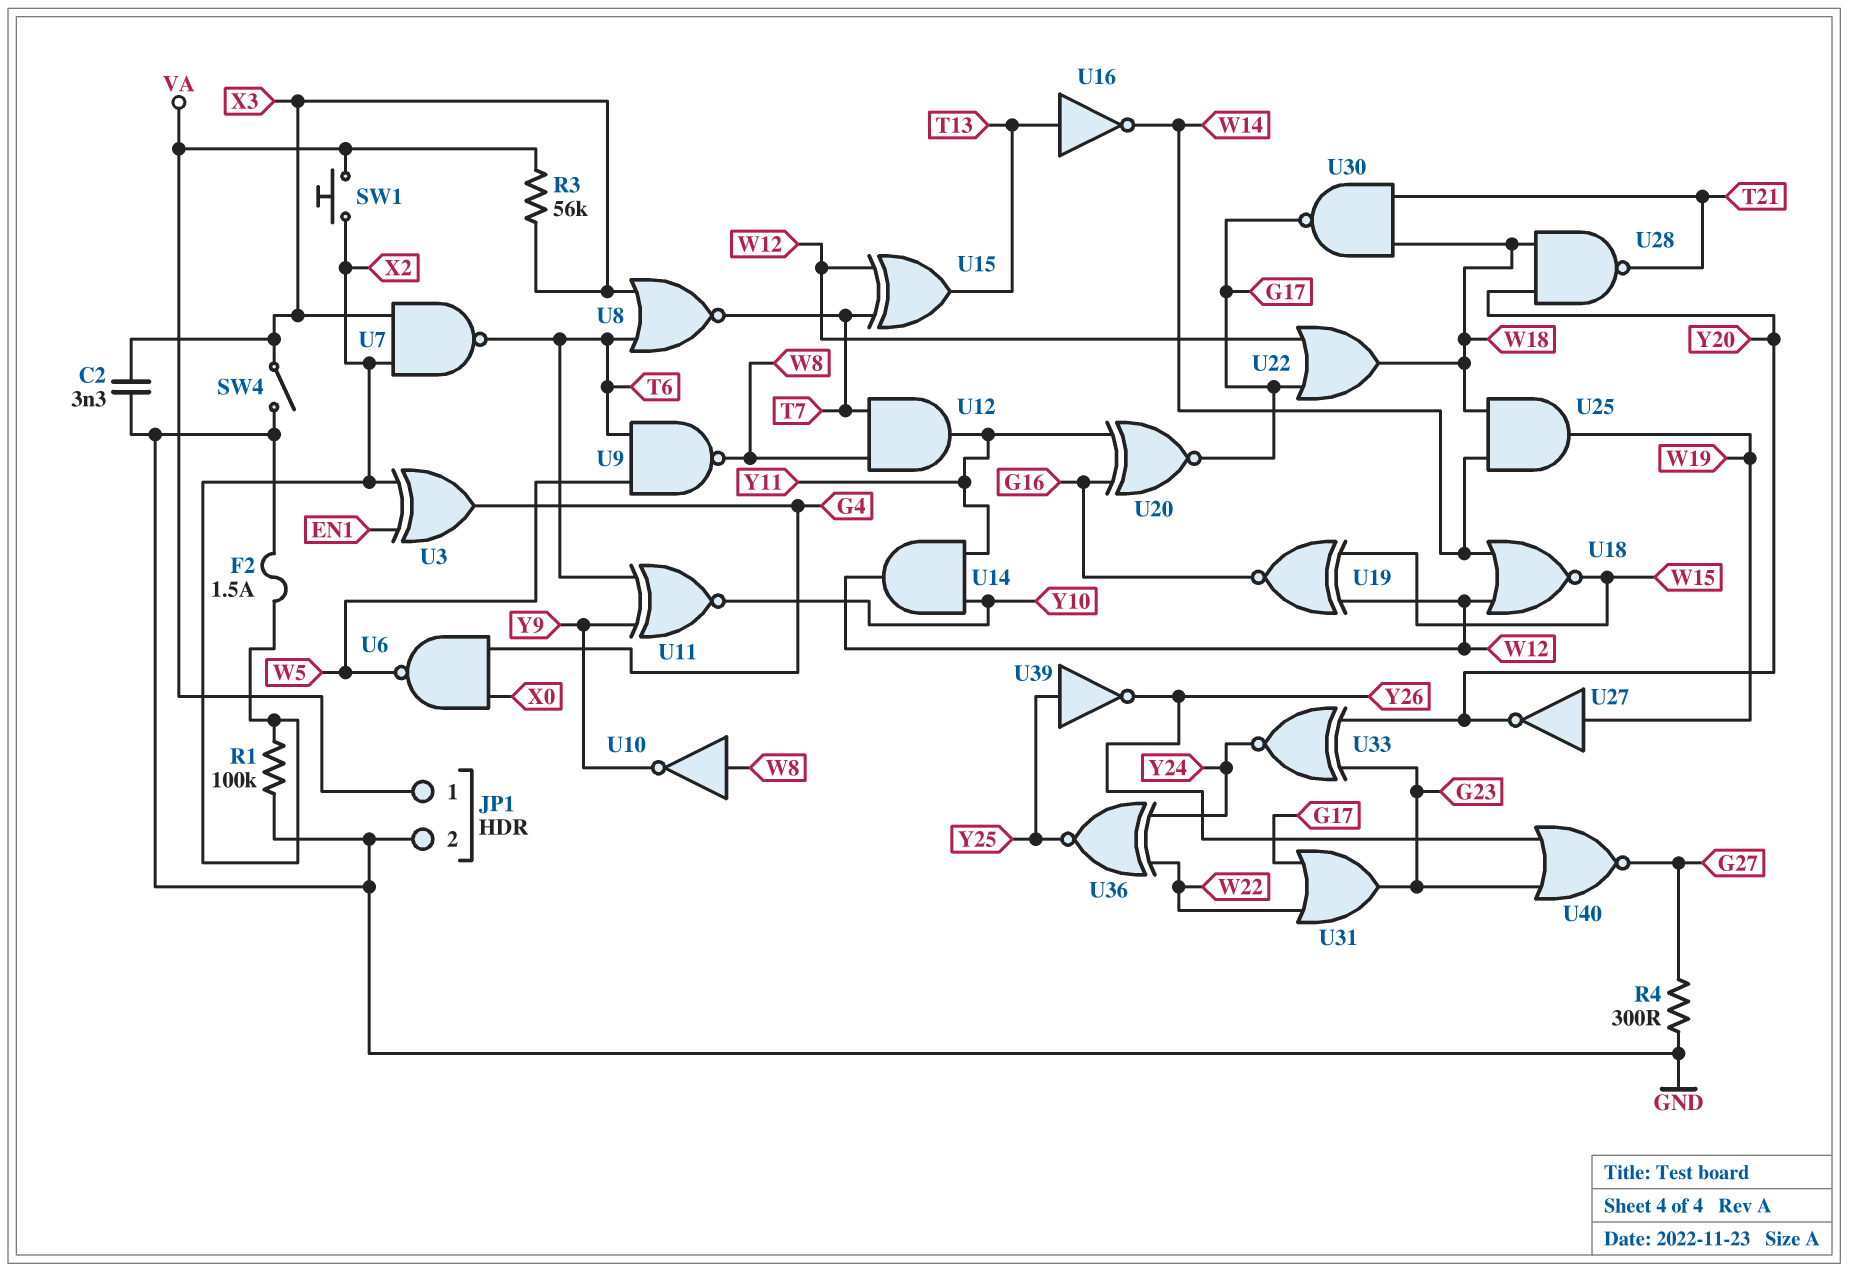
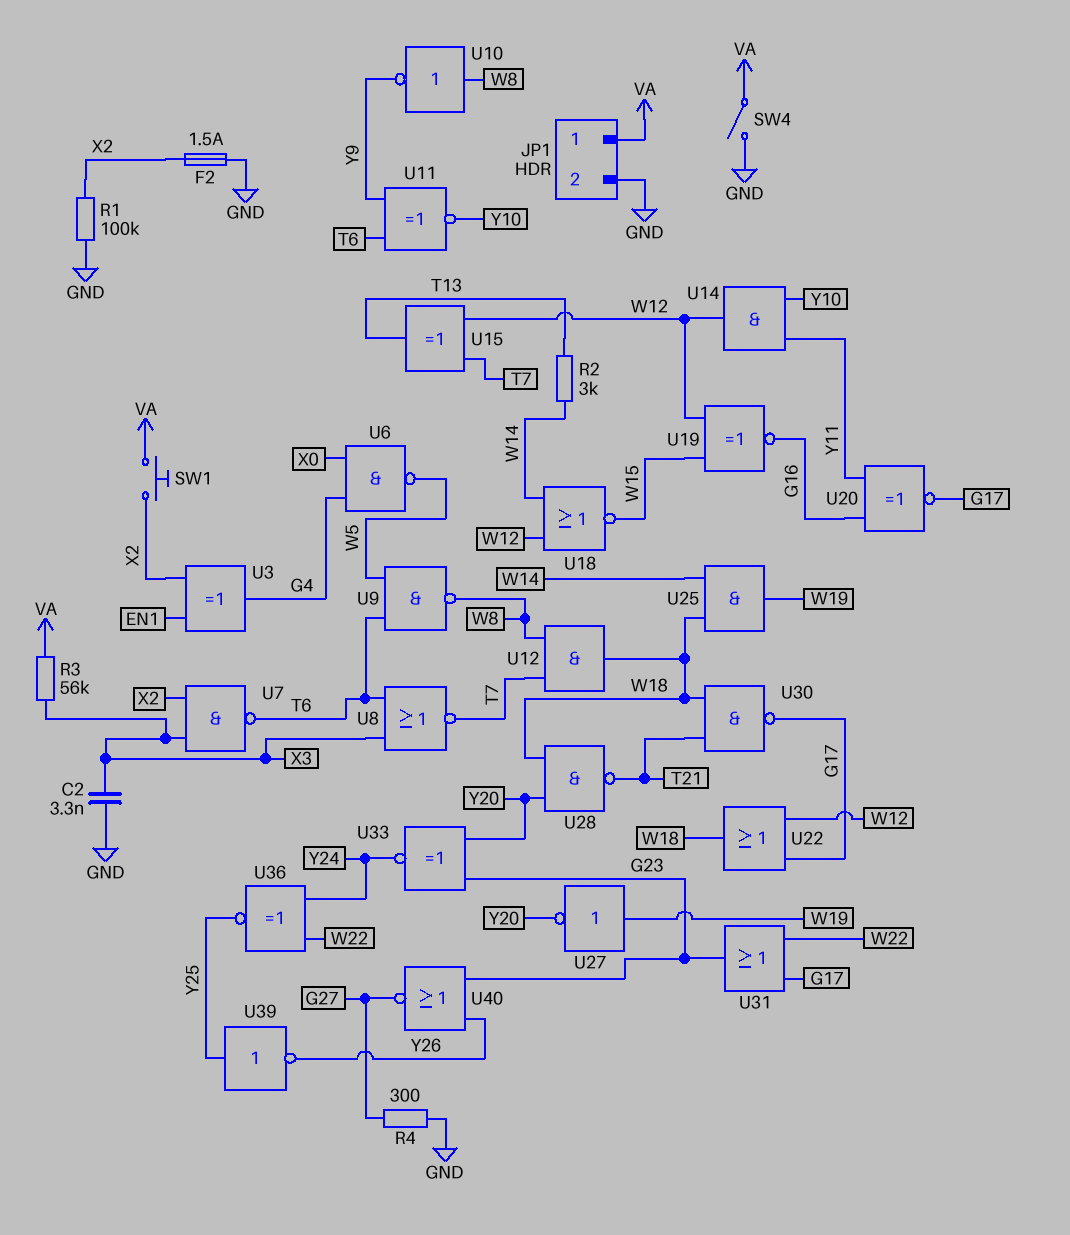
R2: none -> 3k (T13, W14)
SW4: switch (GND, X3) -> switch (GND, VA)
U12: AND (in T7, in W8, out Y11) -> AND (in T7, in W8, out W18)
U16: NOT (in T13, out W14) -> none

